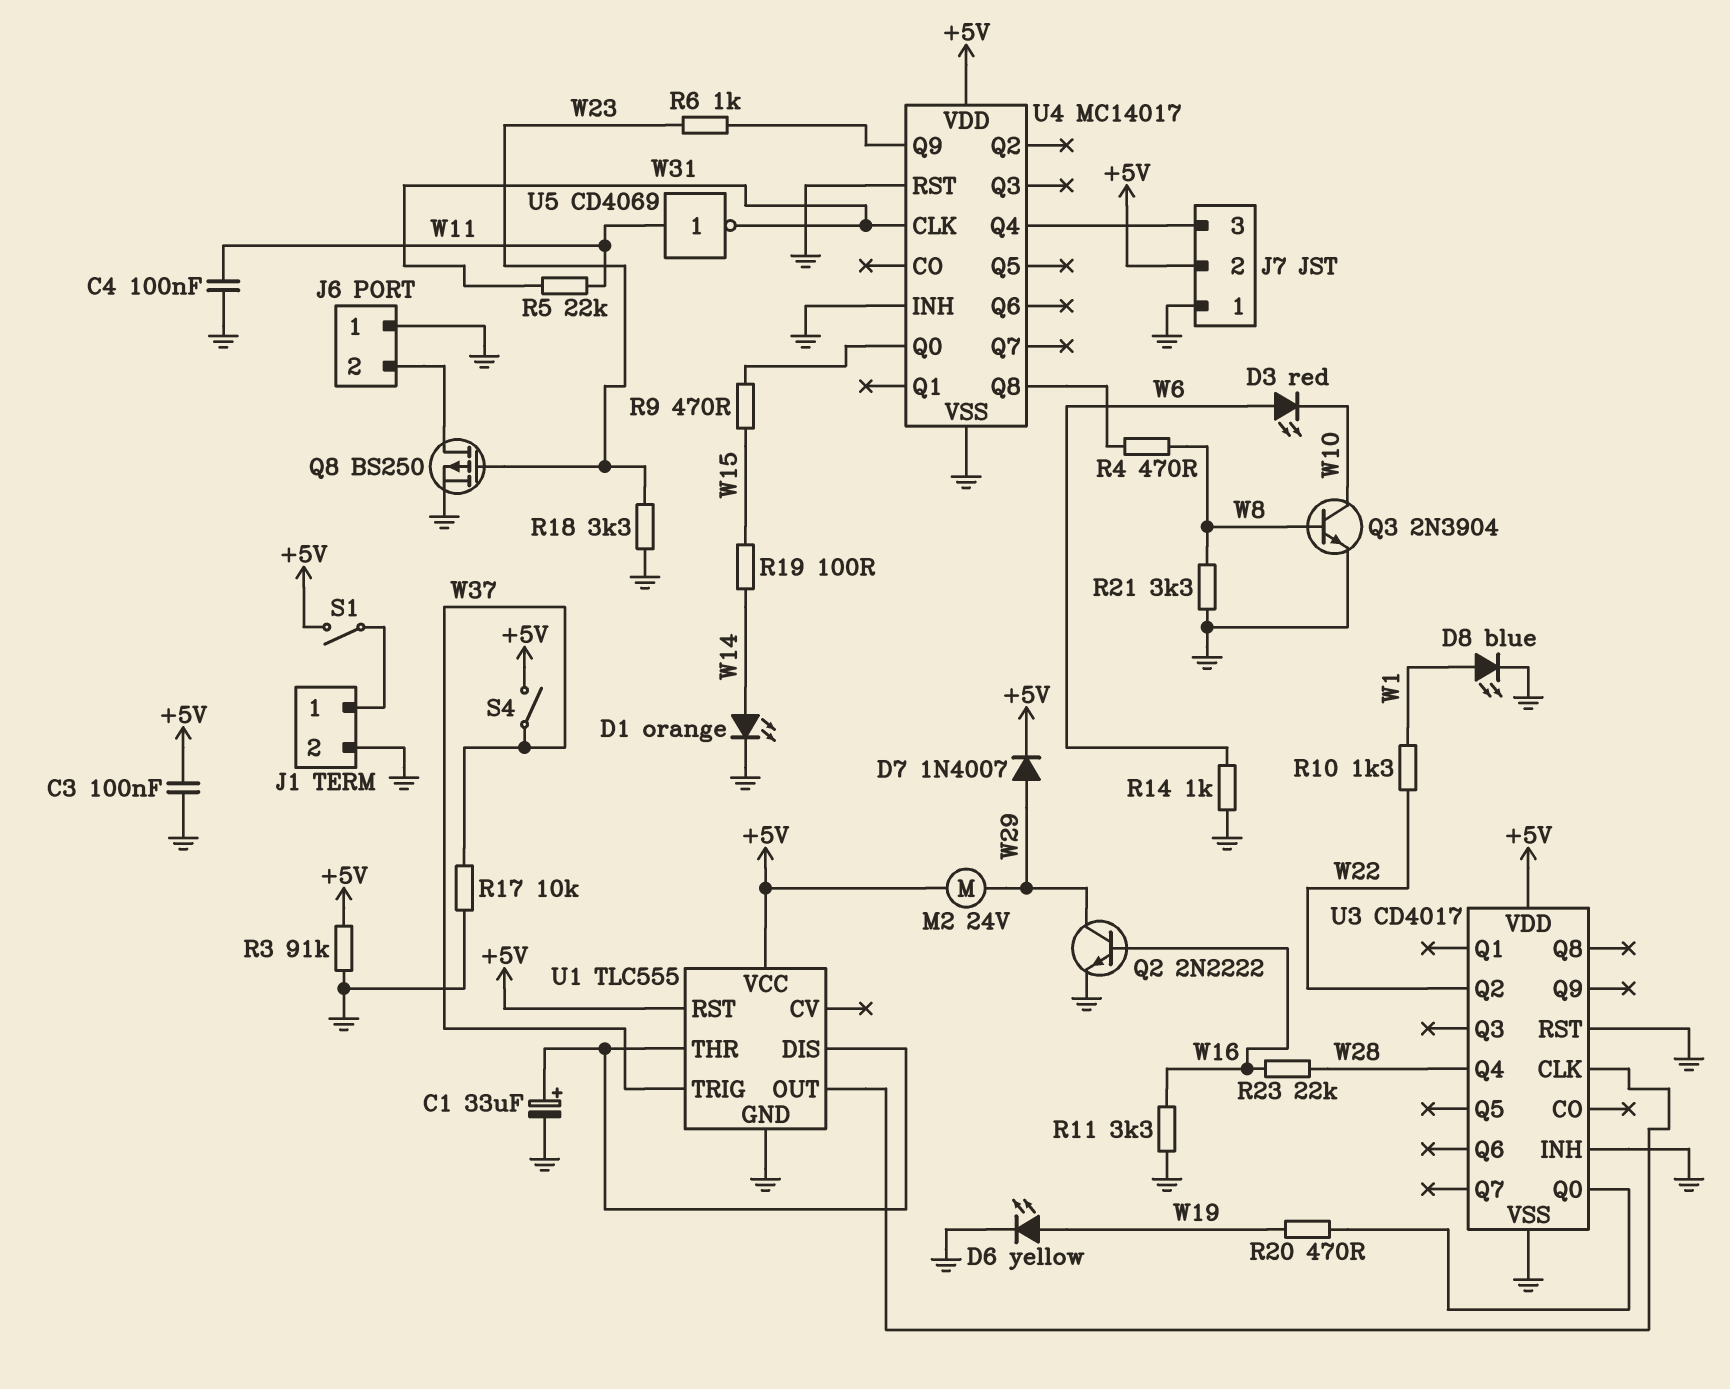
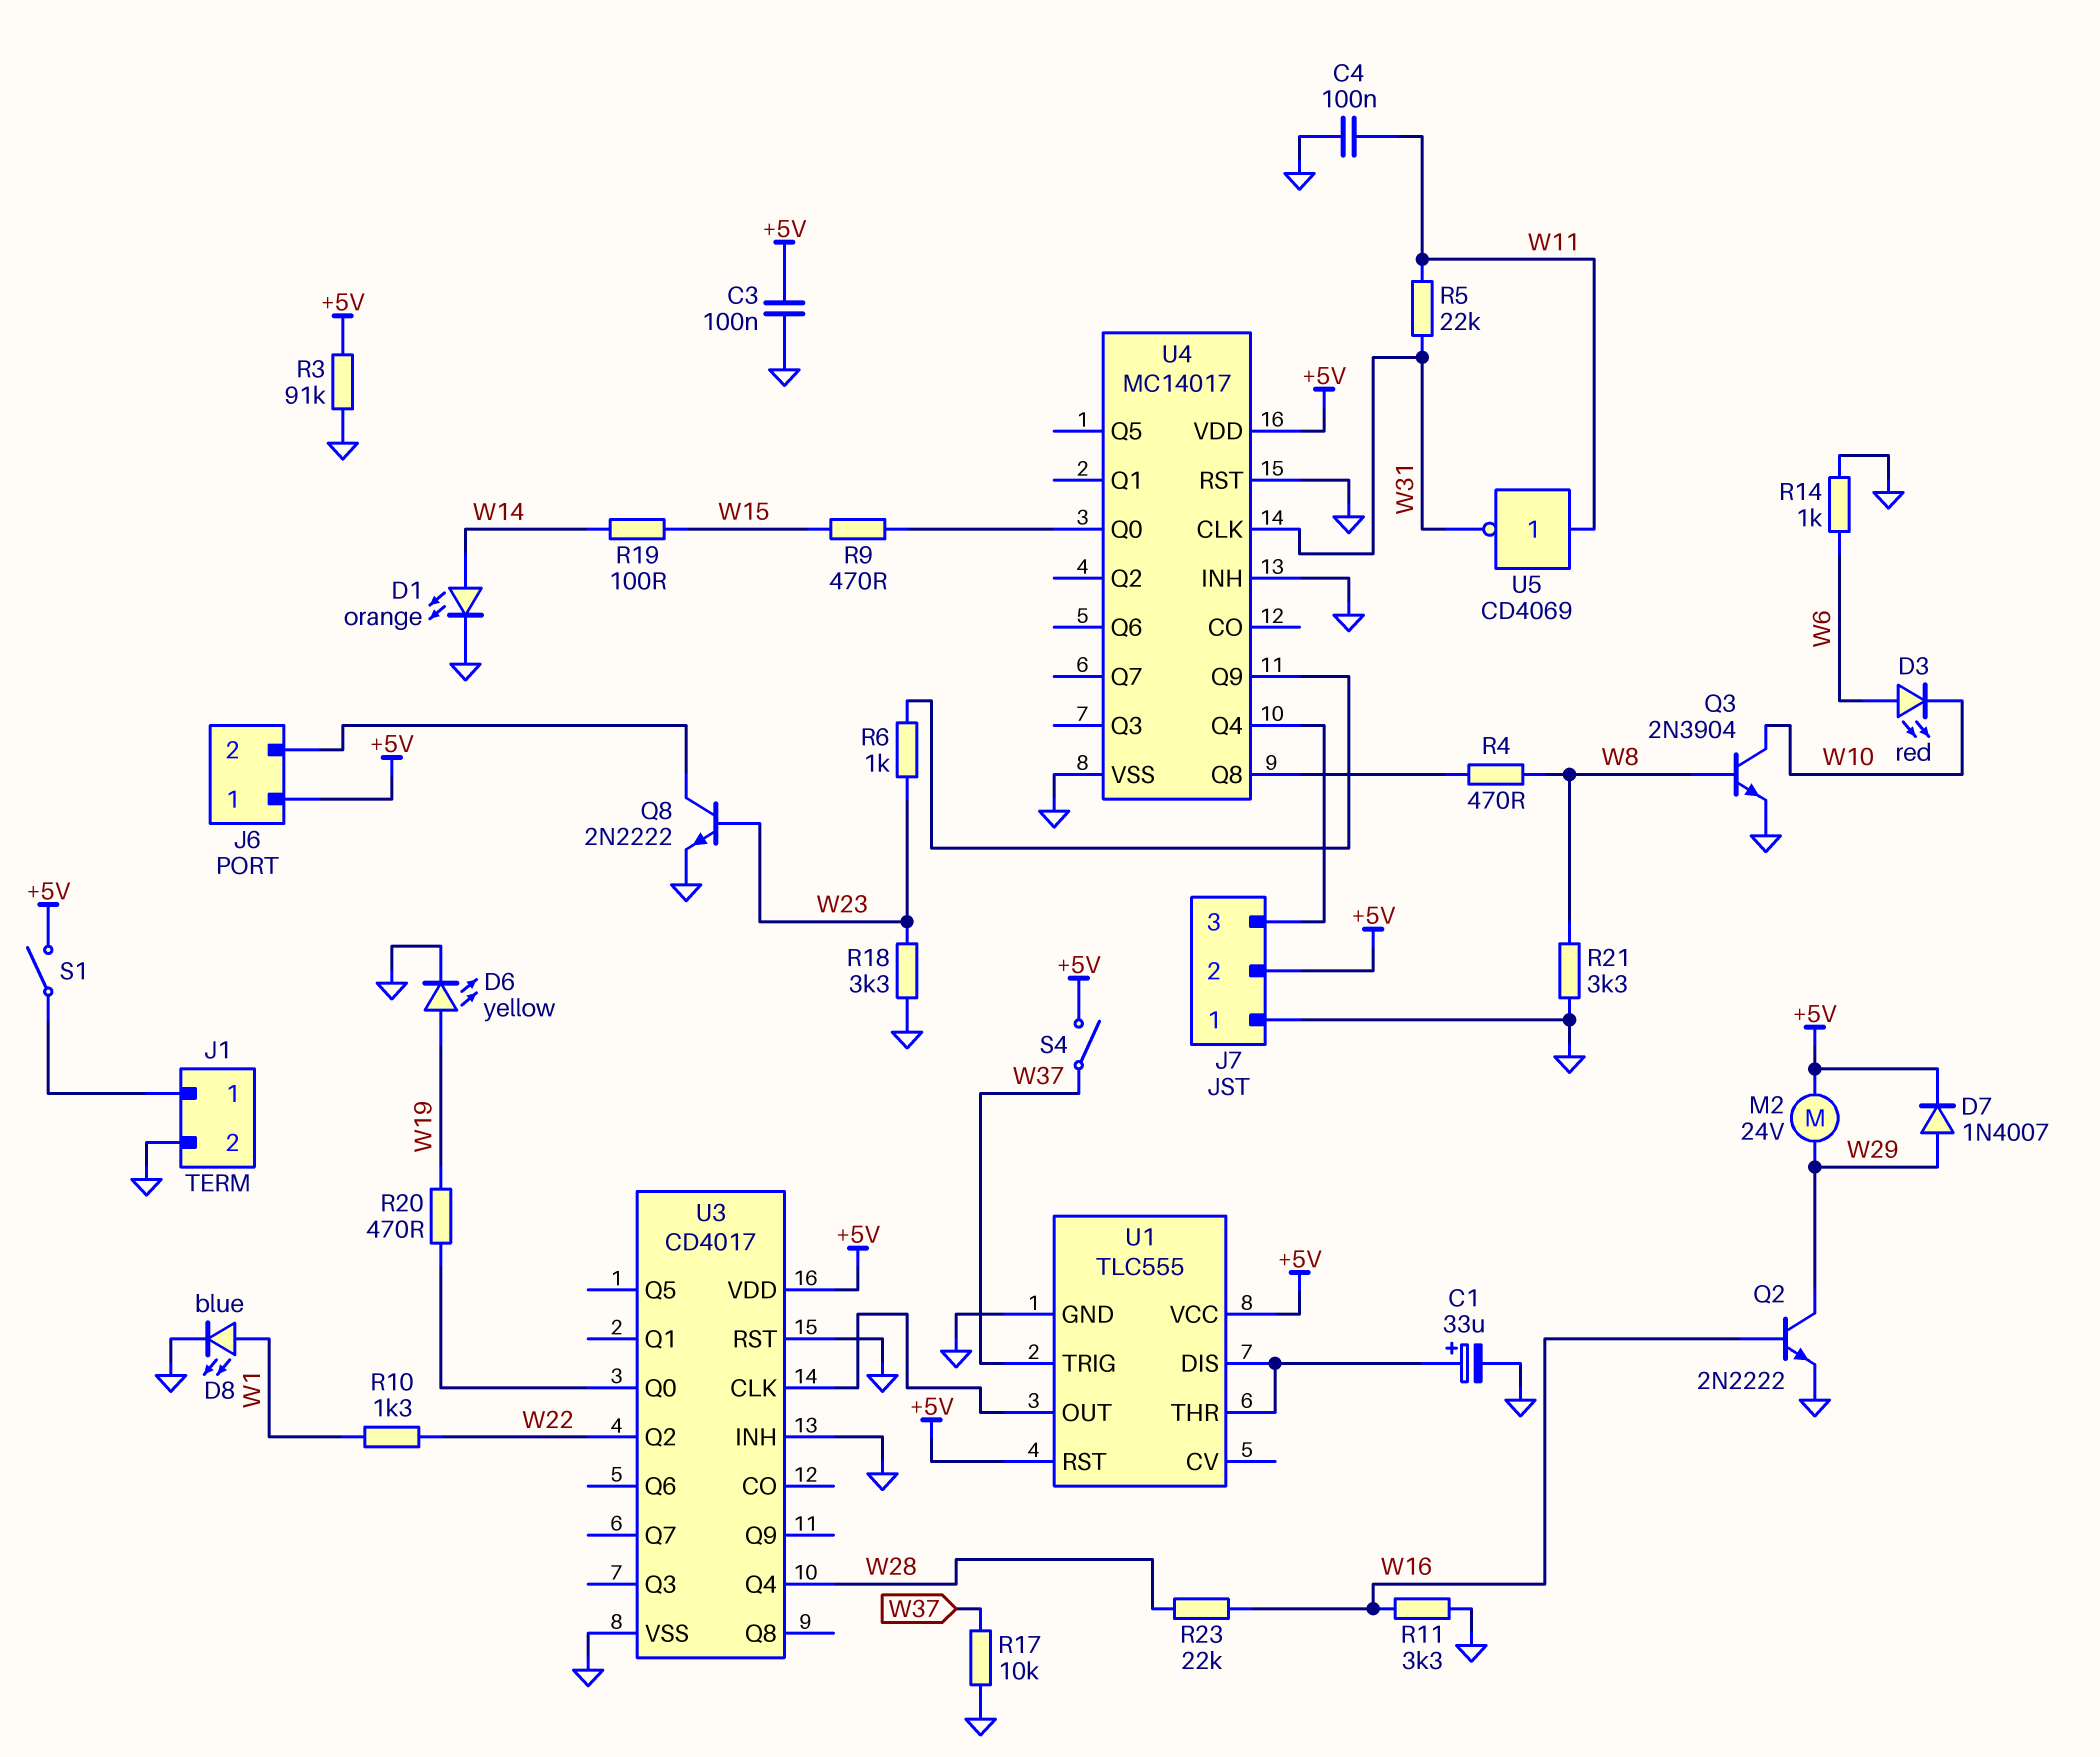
J6 pin 1: GND -> +5V
Q8: PMOS BS250 (G W23, D J6/2, S GND) -> NPN 2N2222 (B W23, C J6/2, E GND)

